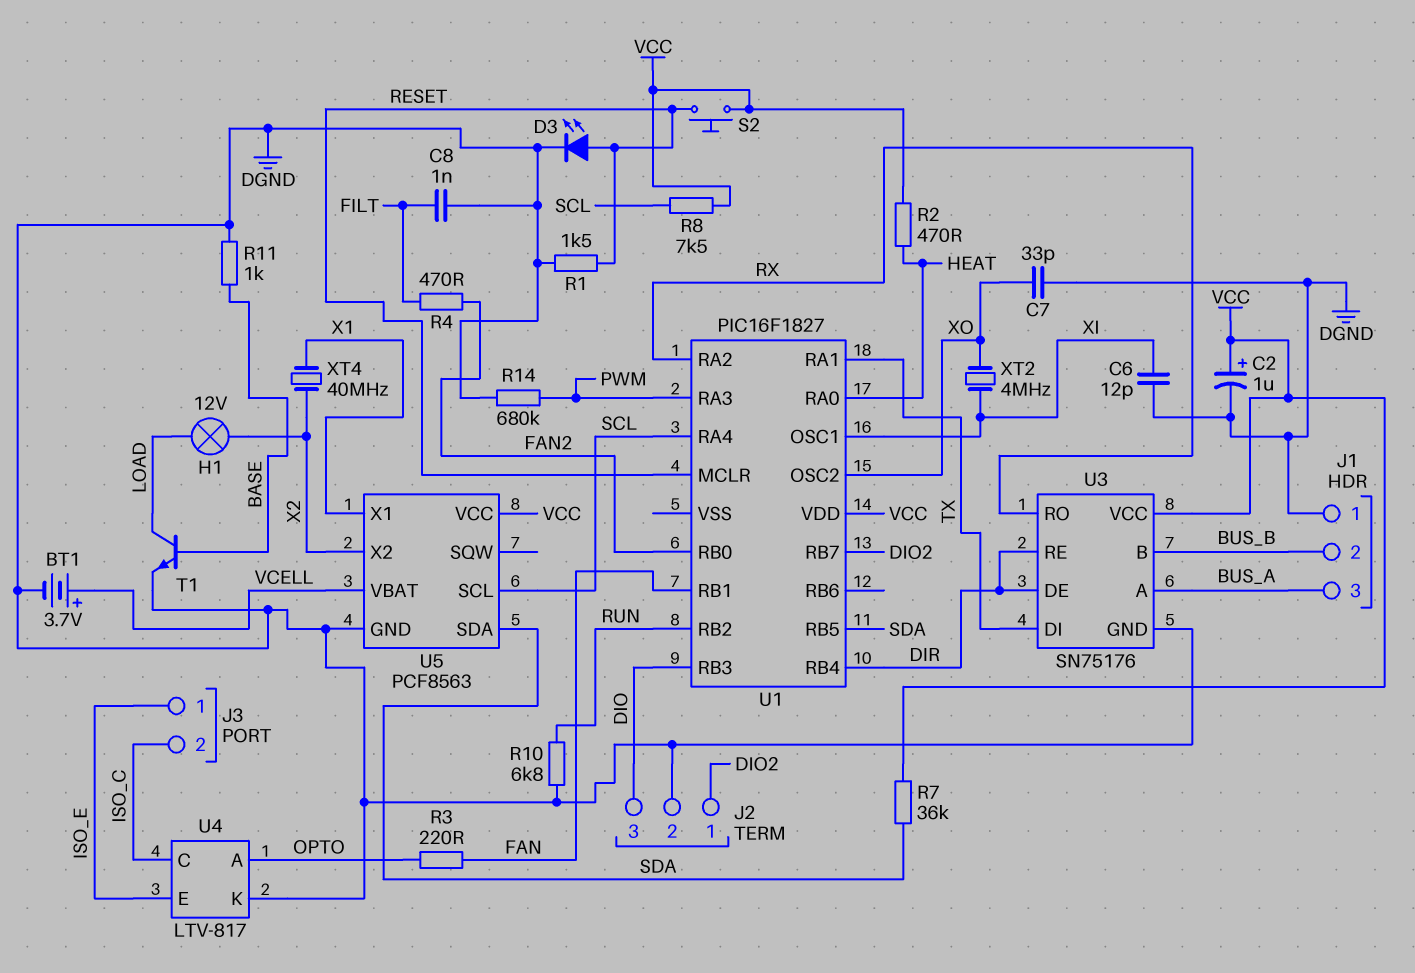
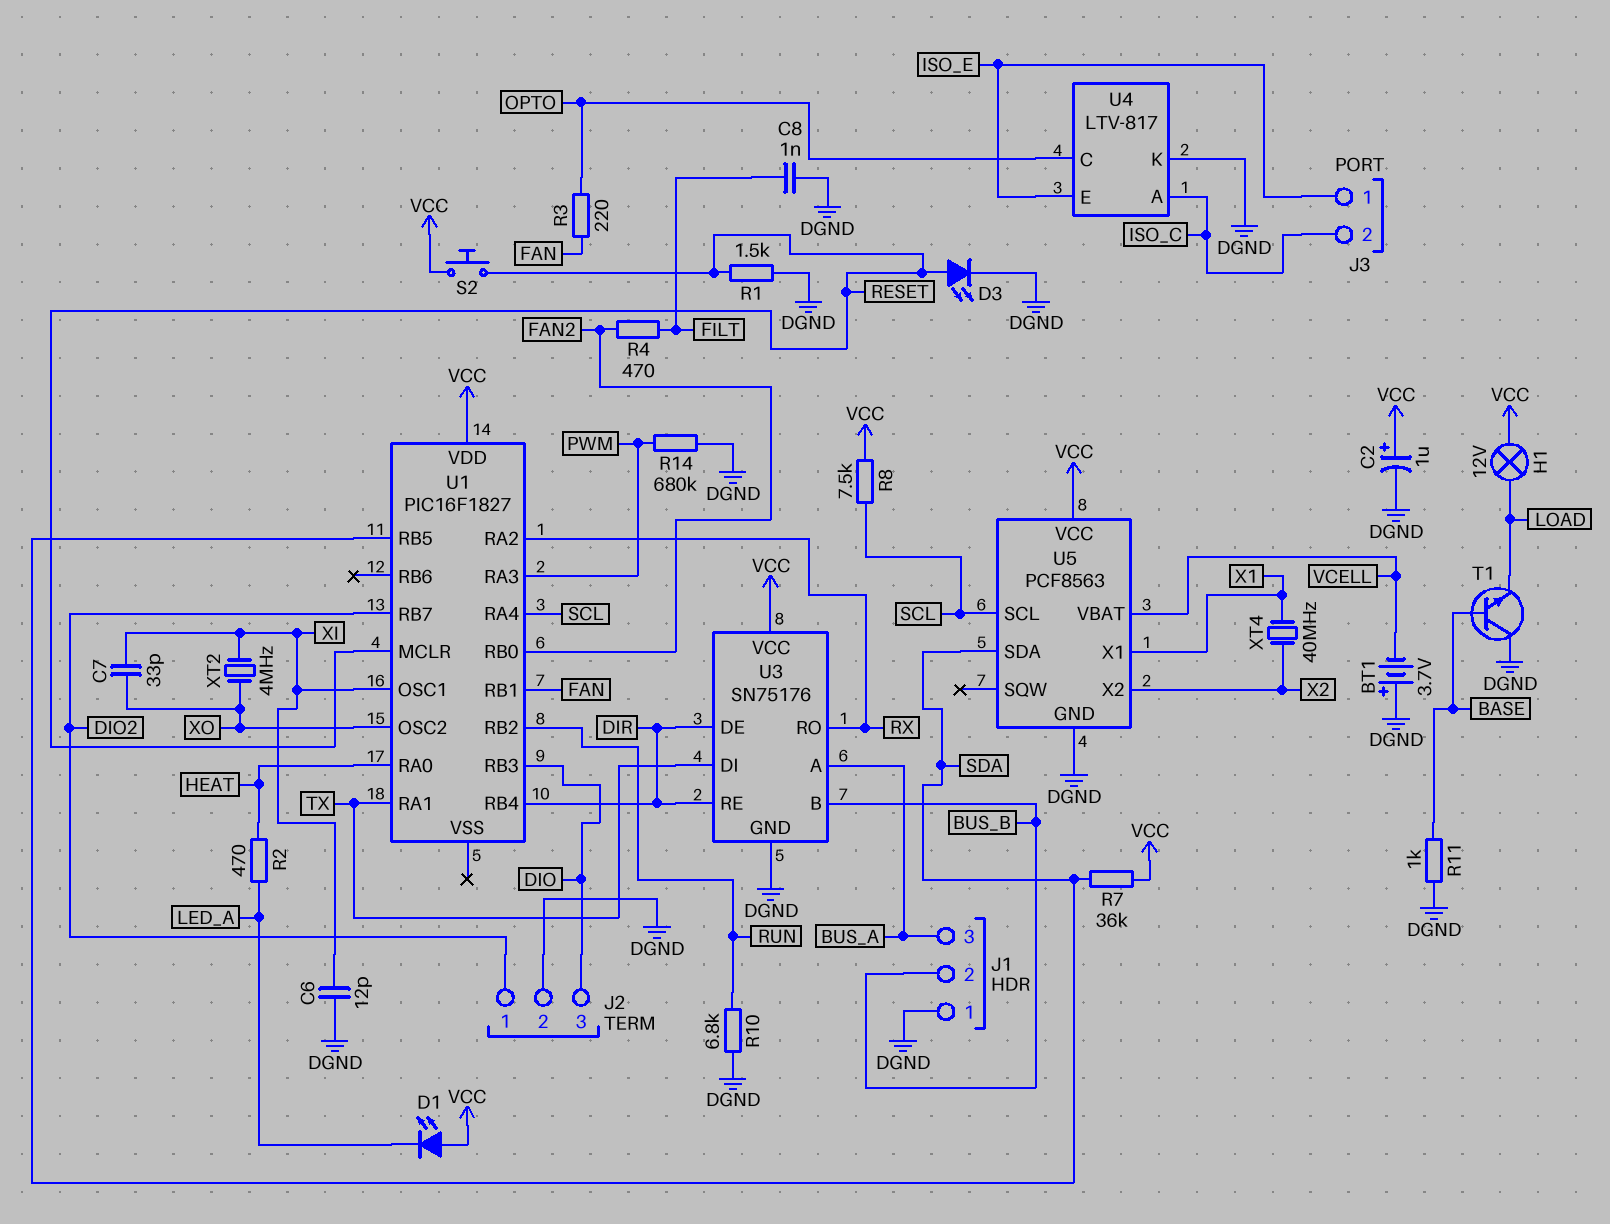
BT1: 3.7V (plus VCELL, minus DGND) -> 3.7V (plus DGND, minus VCELL)
C7: 33pF (DGND, XO) -> 33pF (XI, XO)
D1: none -> LED (A VCC, K LED_A)
H1: lamp 12V (LOAD, X2) -> lamp 12V (LOAD, VCC)
R2: 470 (HEAT, VCC) -> 470 (HEAT, LED_A)
T1: NPN (B BASE, C LOAD, E DGND) -> NPN (B BASE, C DGND, E LOAD)
U4 pin A: OPTO -> ISO_C
U4 pin C: ISO_C -> OPTO

